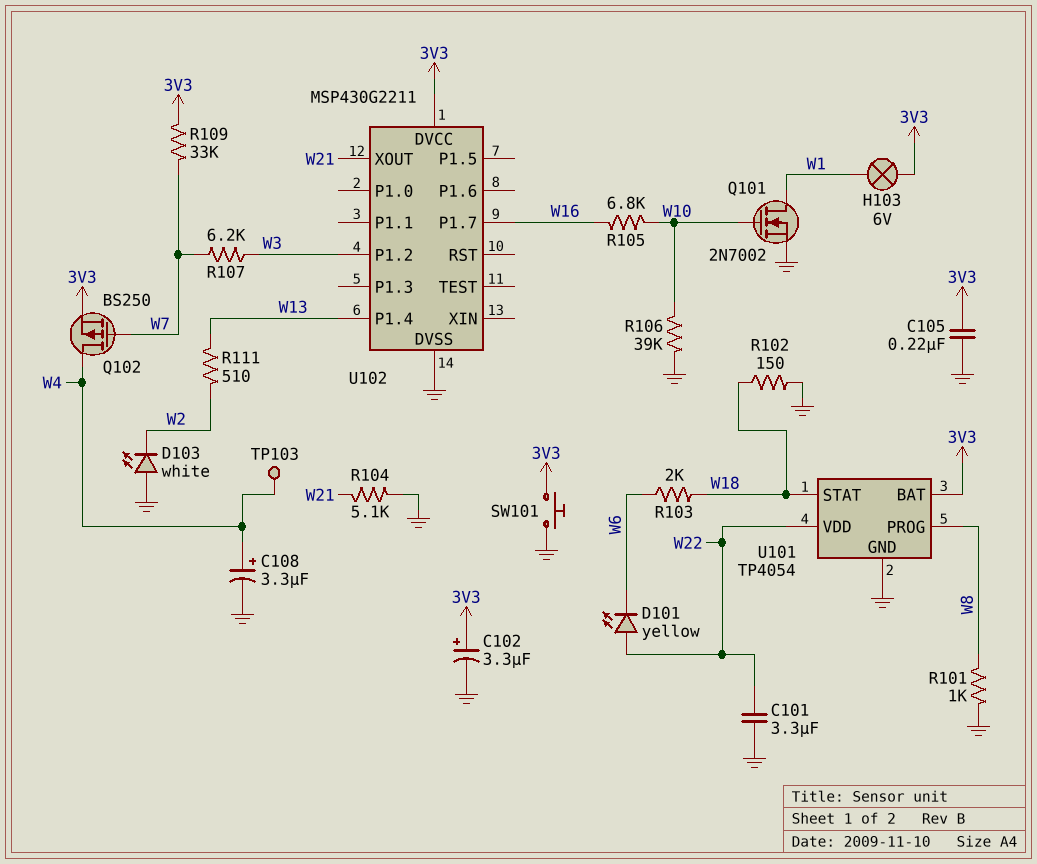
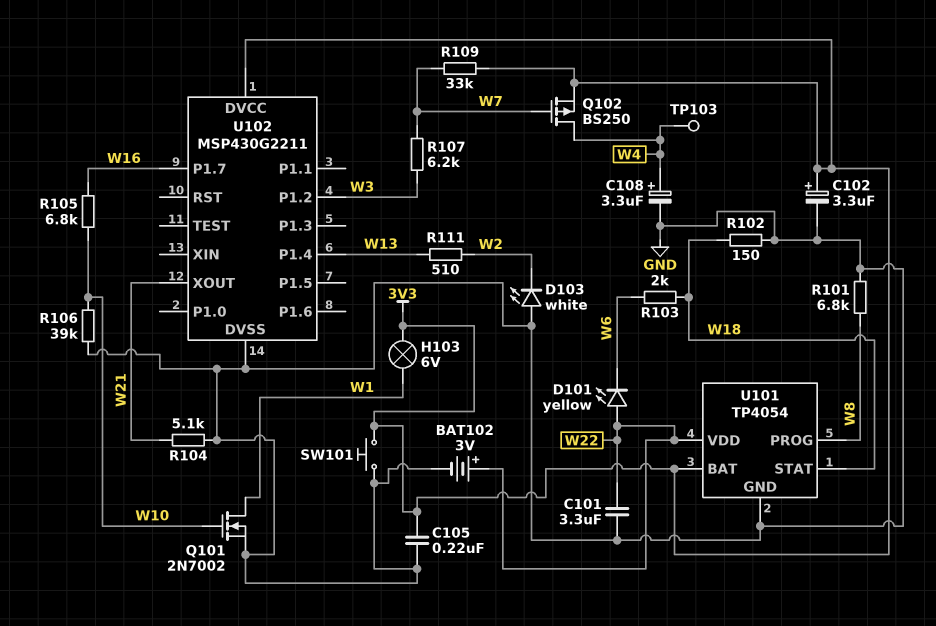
BAT102: none -> 3V (plus W22, minus GND)
R101: 1k (GND, W8) -> 6.8k (GND, W8)

